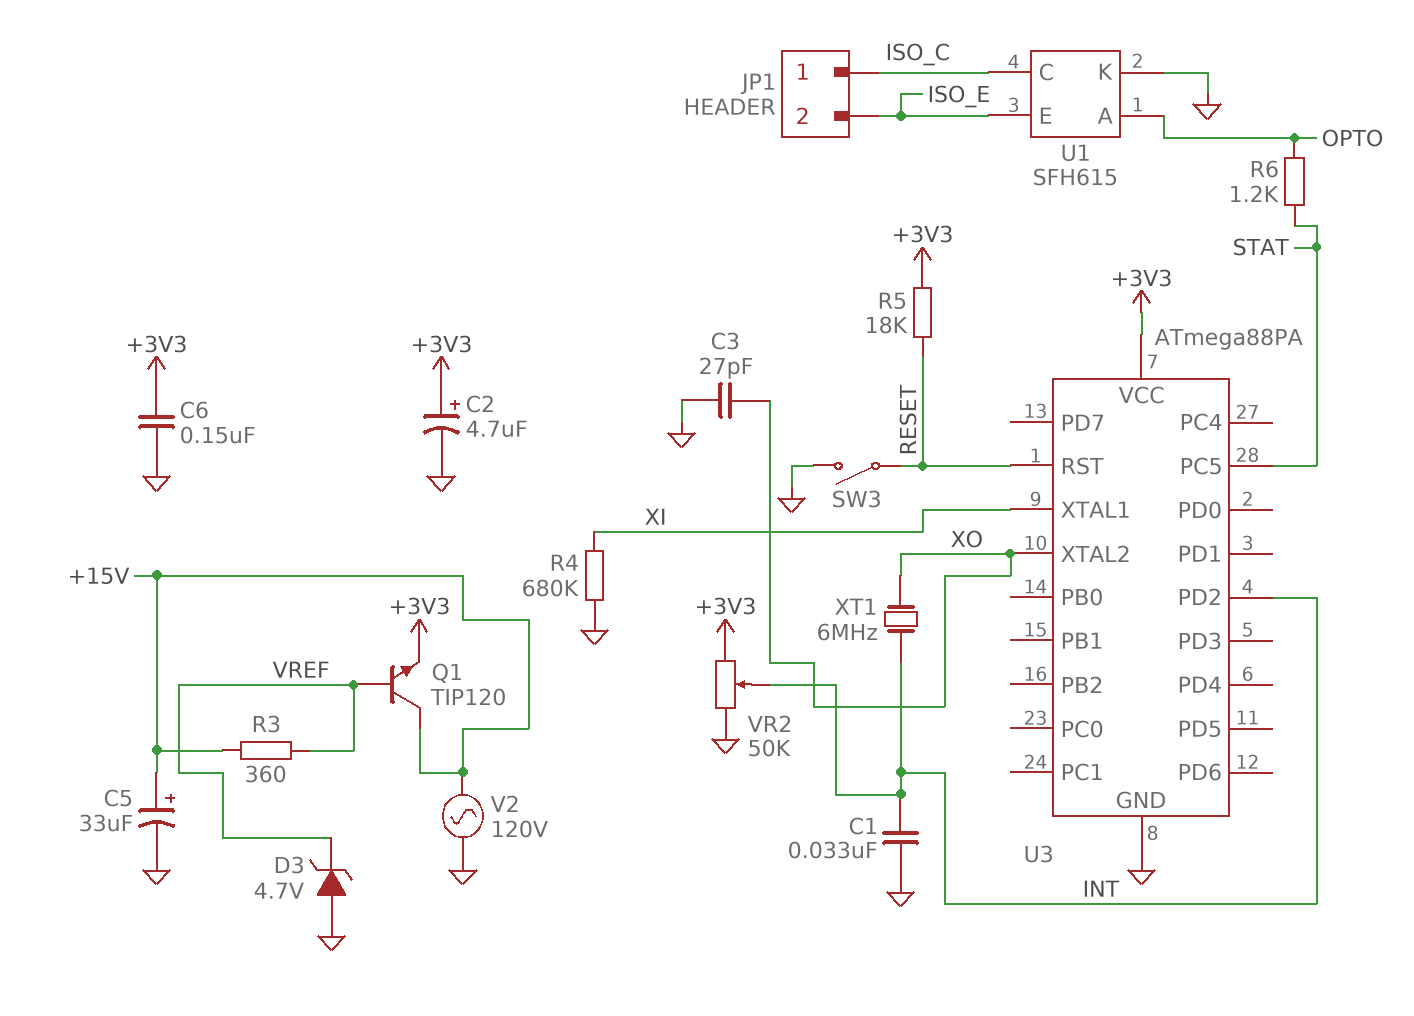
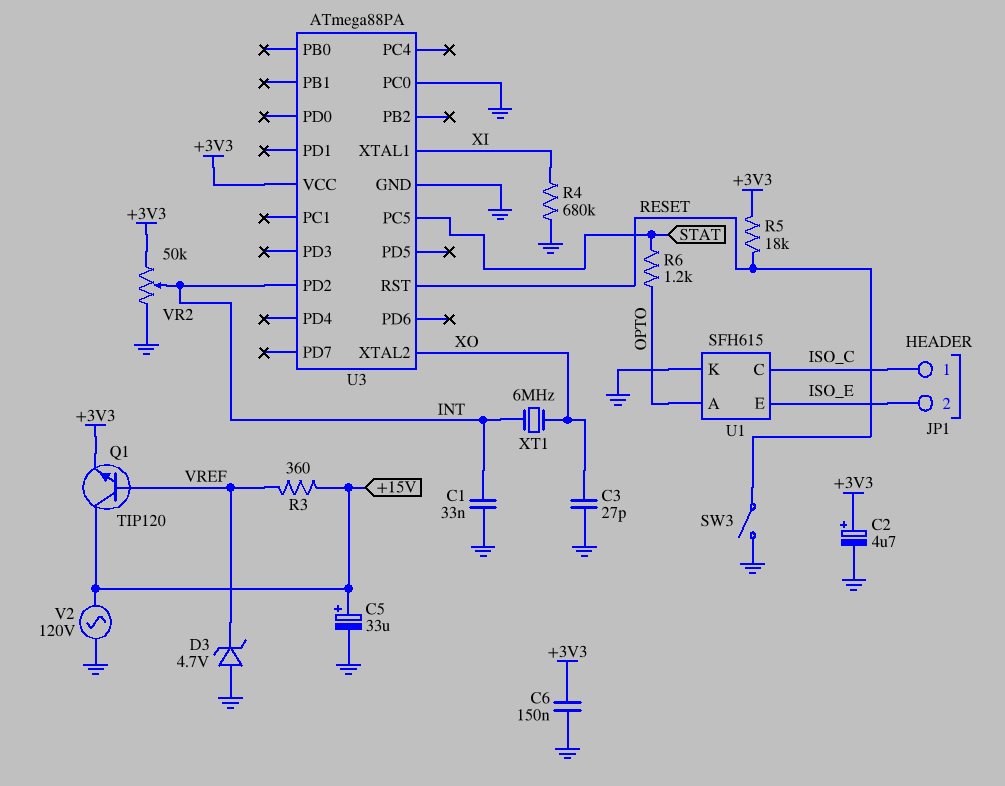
U3 pin PC0: none -> GND

